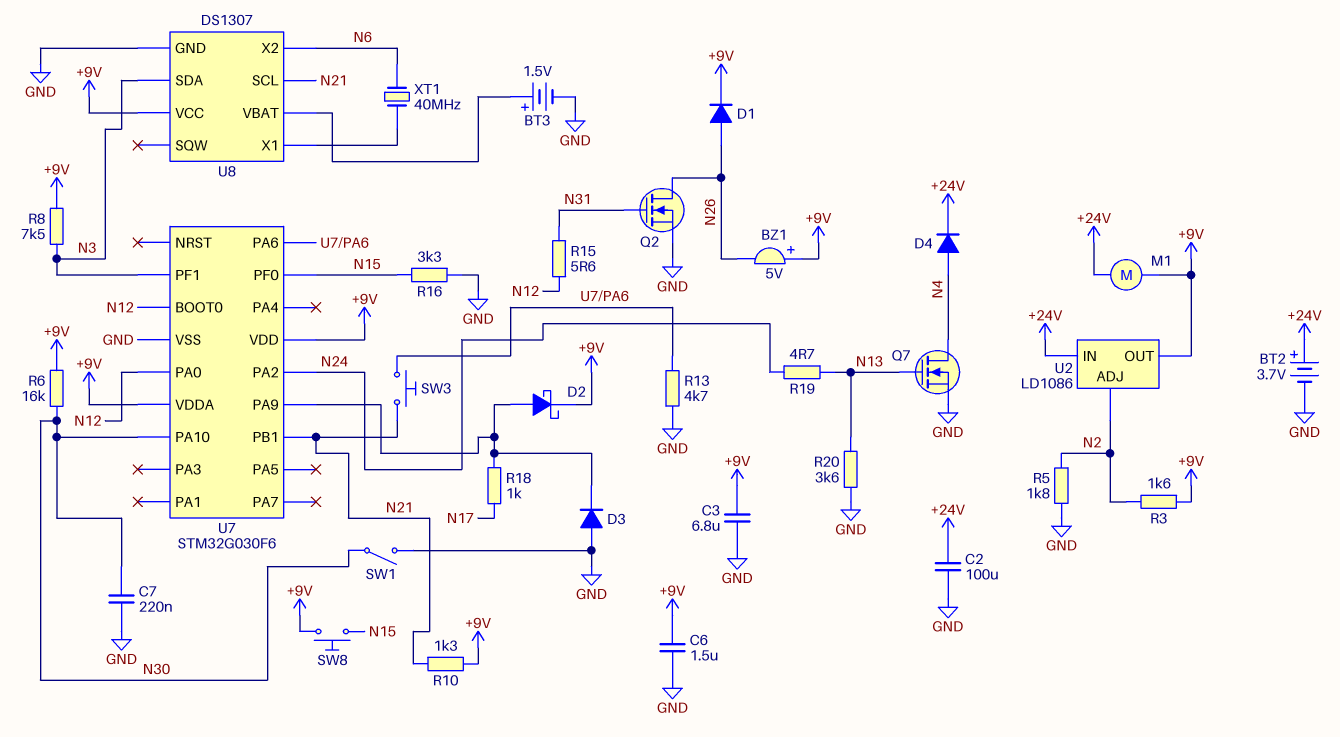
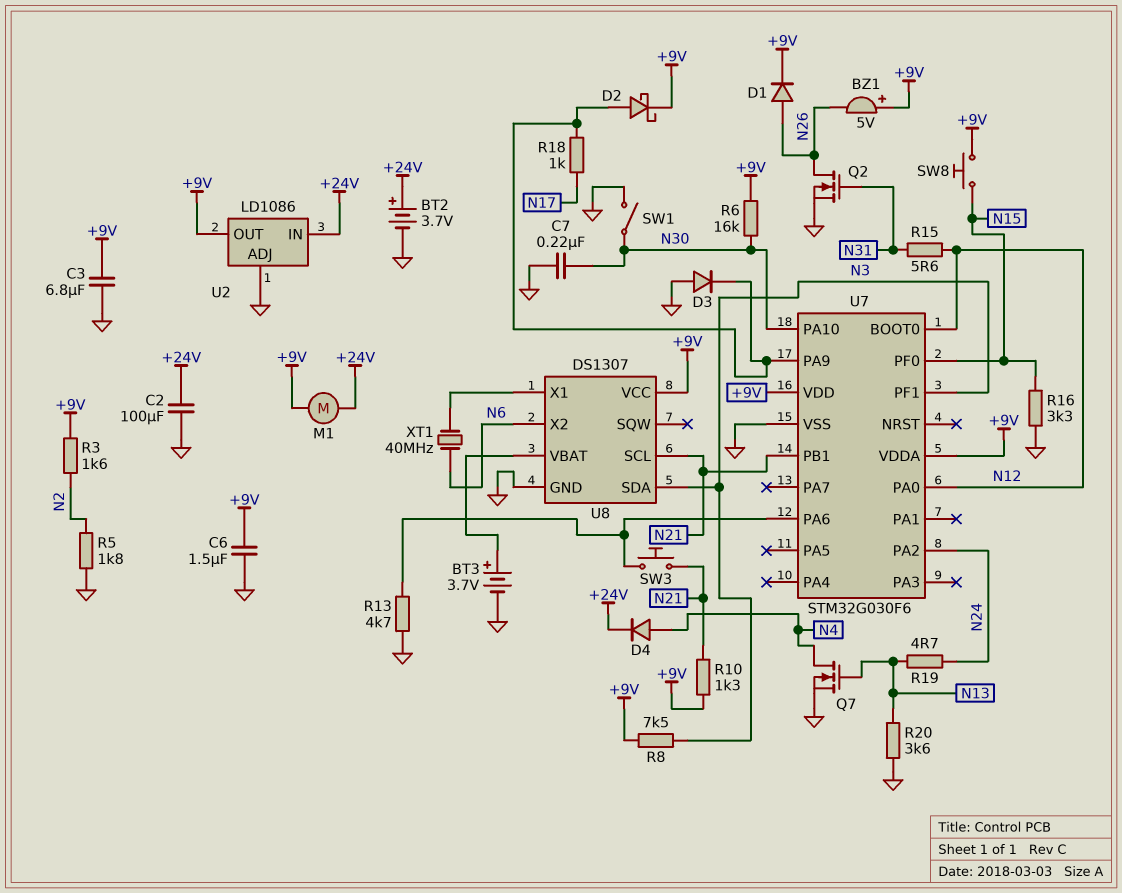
BT3: 1.5V (plus U8/VBAT, minus GND) -> 3.7V (plus U8/VBAT, minus GND)
U2 pin ADJ: N2 -> GND

